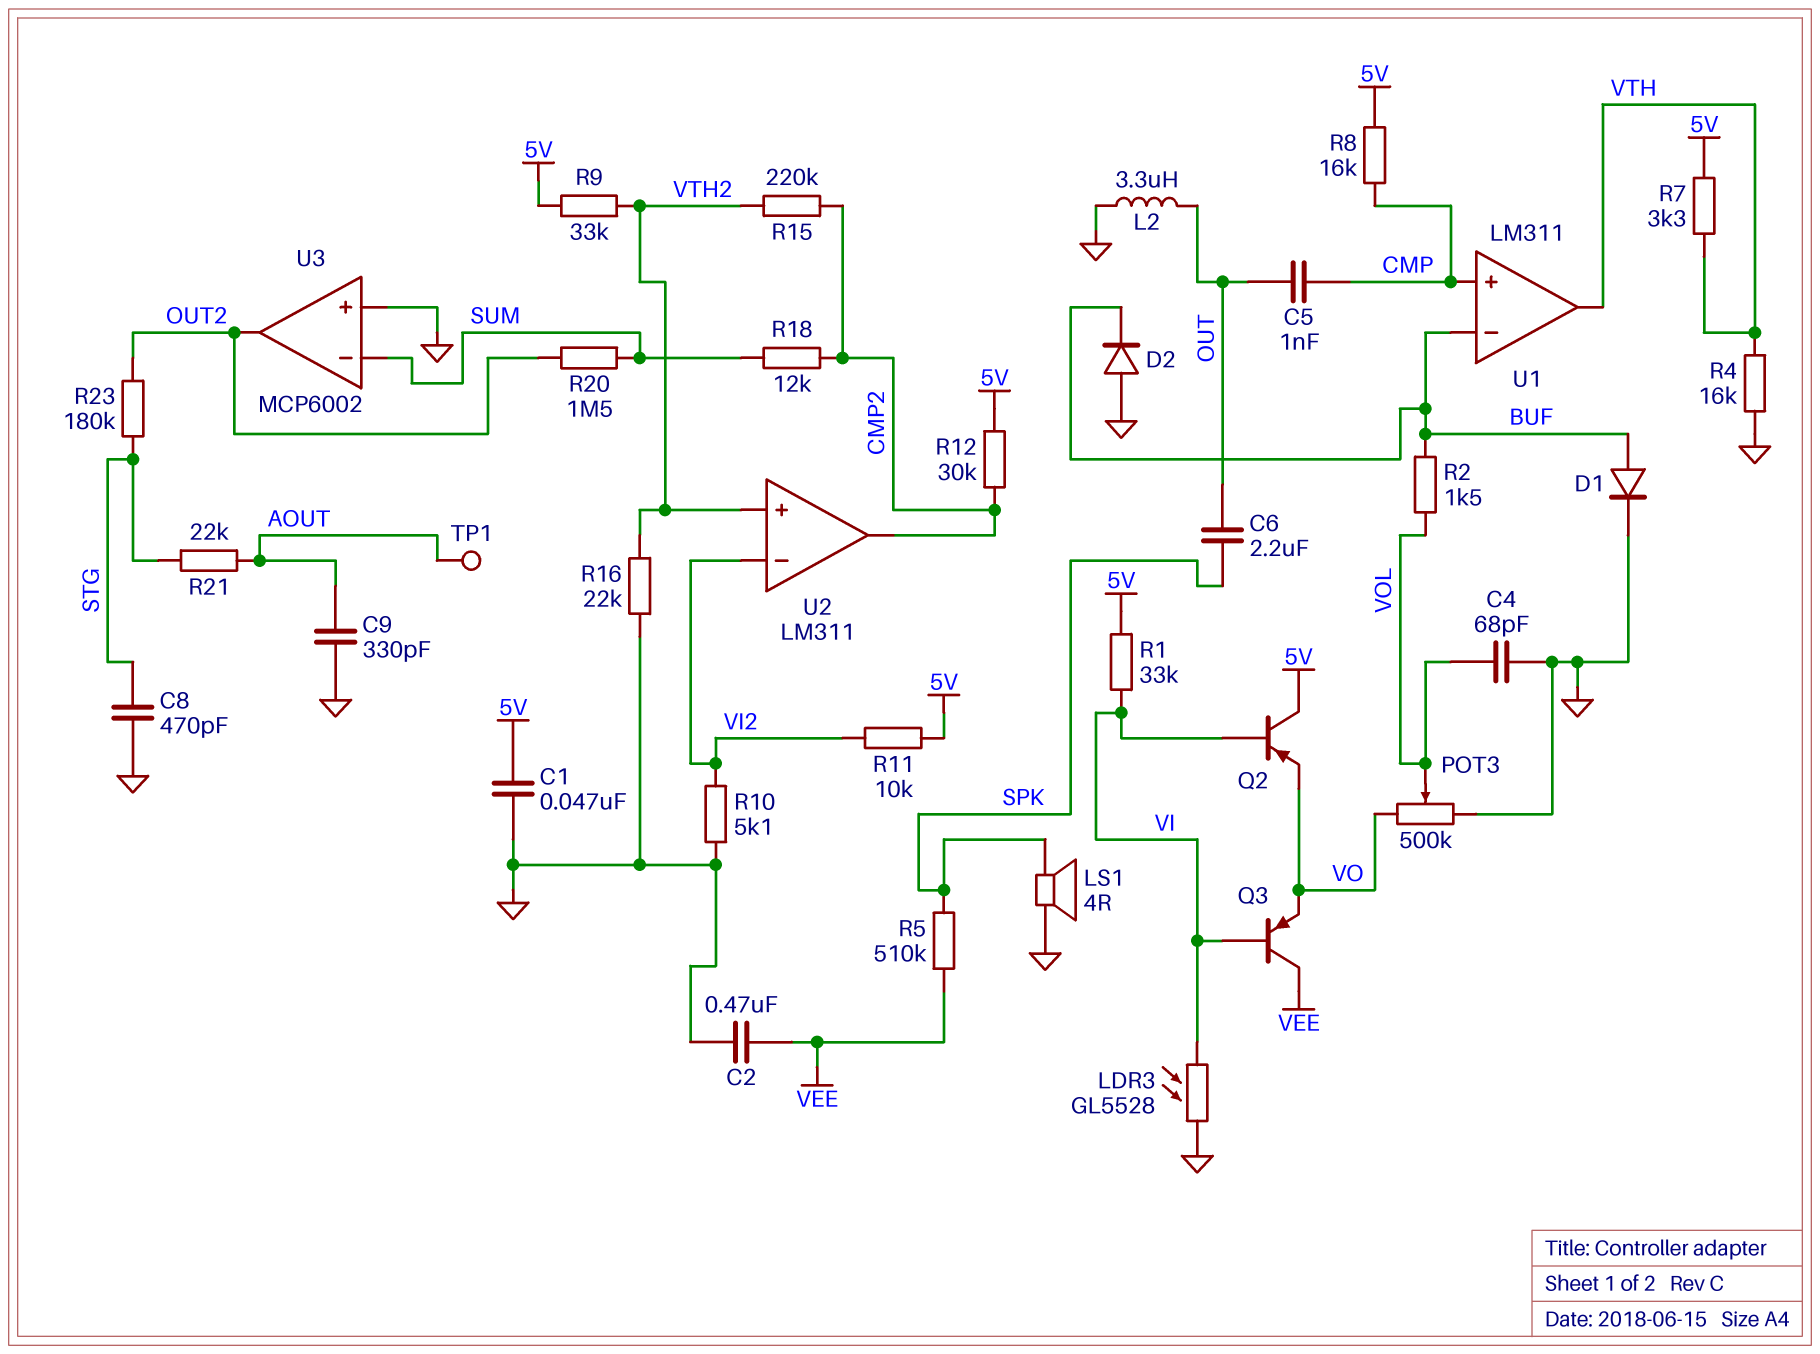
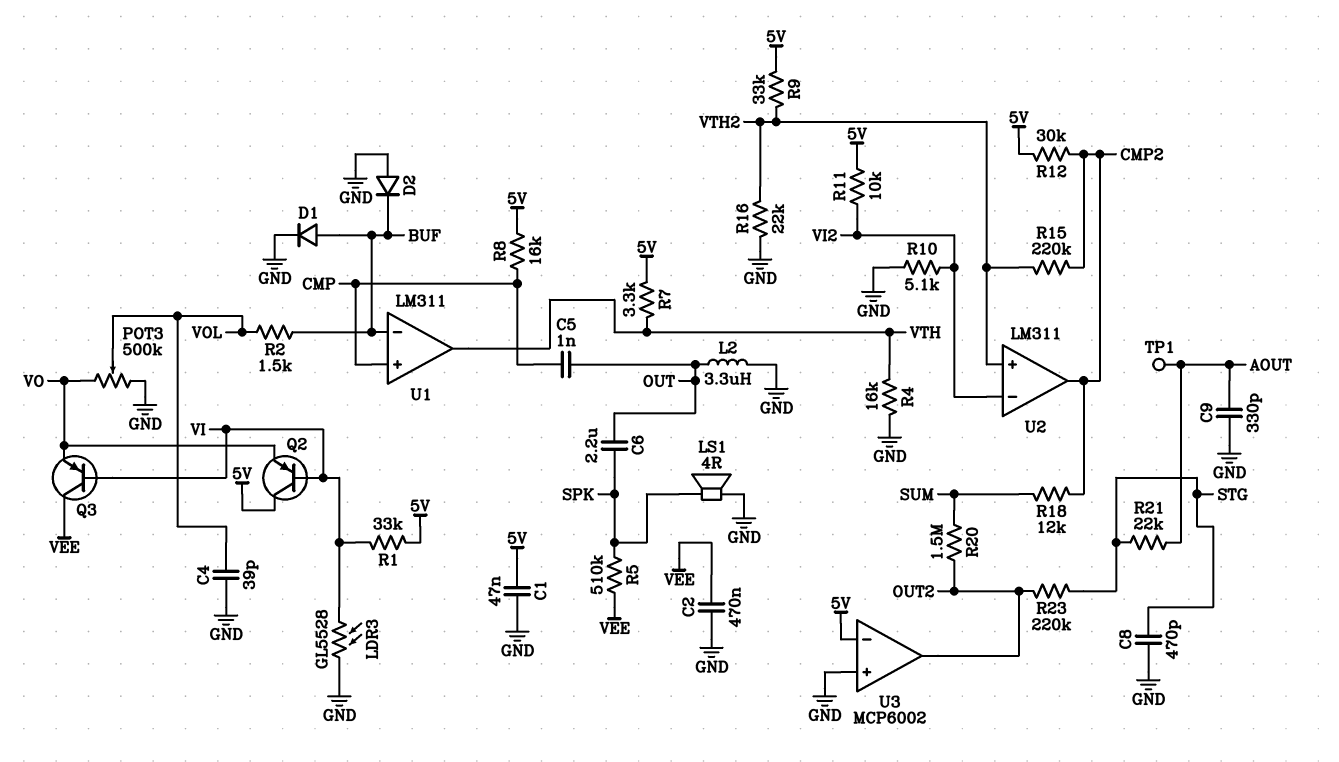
C4: 68pF (GND, VOL) -> 39pF (GND, VOL)
R23: 180k (OUT2, STG) -> 220k (OUT2, STG)
U3 pin in-: SUM -> 5V

